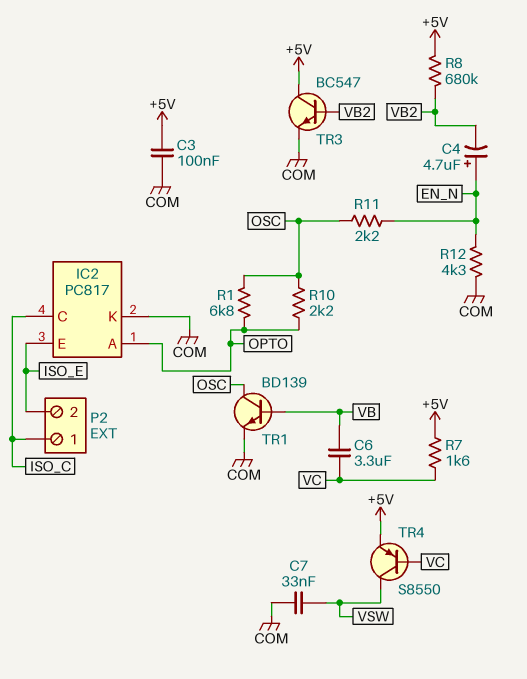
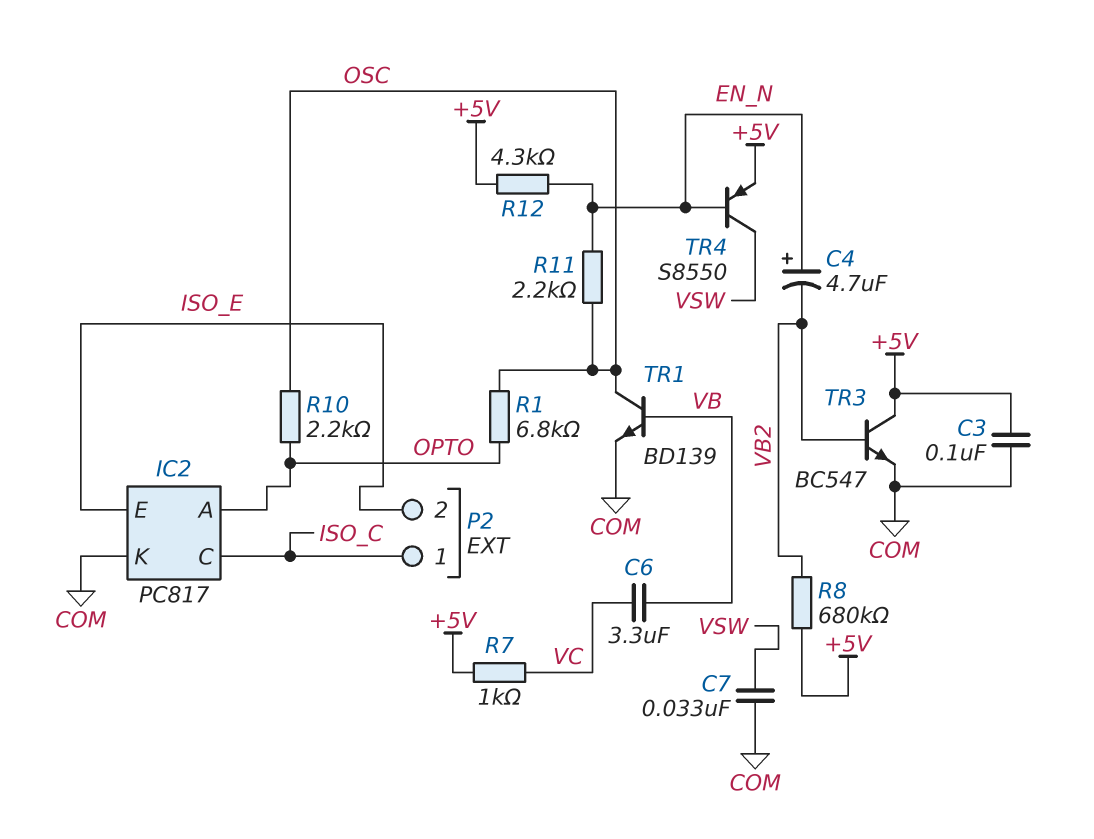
R7: 1.6k (+5V, VC) -> 1k (+5V, VC)
R12: 4.3k (COM, EN_N) -> 4.3k (+5V, EN_N)
TR4: PNP S8550 (B VC, C VSW, E +5V) -> PNP S8550 (B EN_N, C VSW, E +5V)

